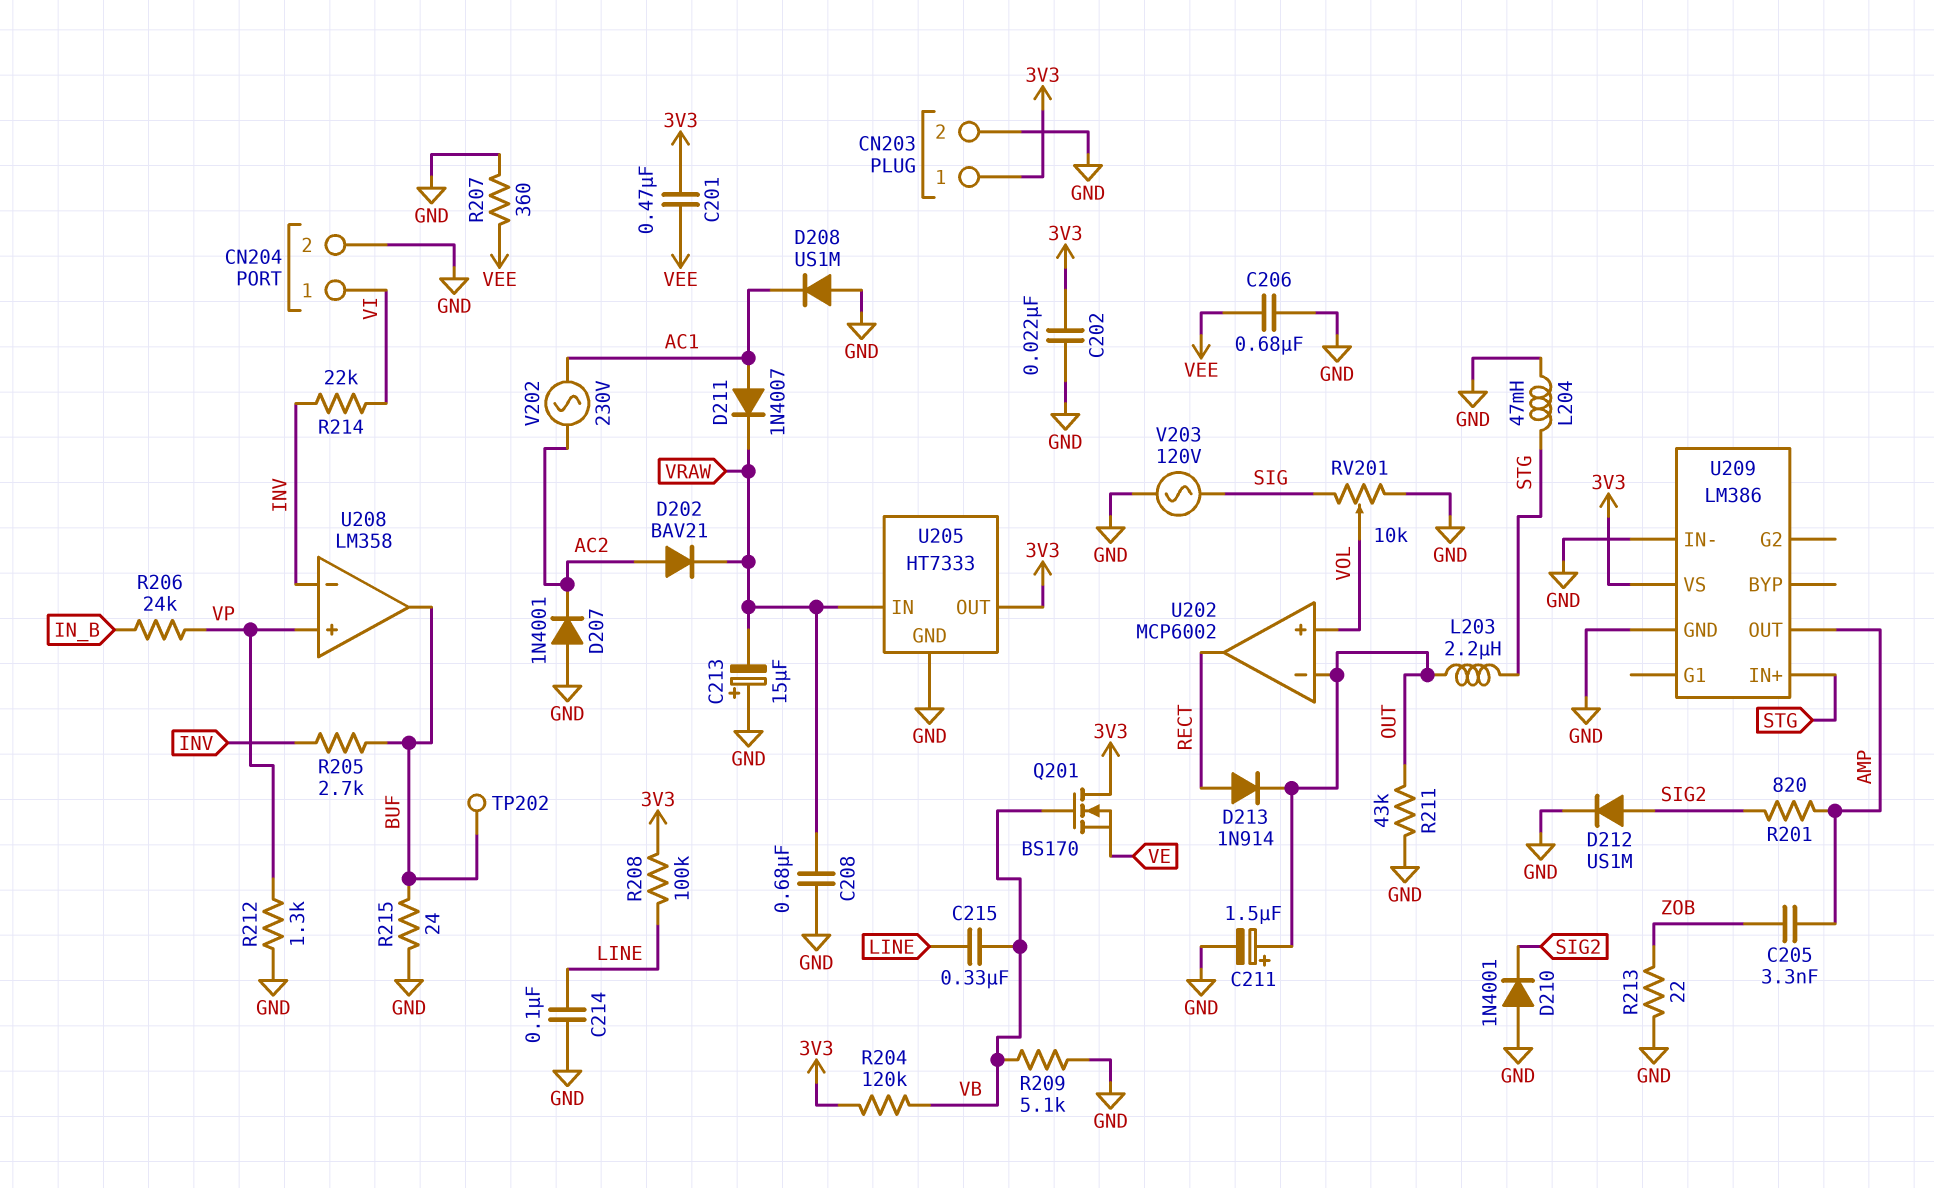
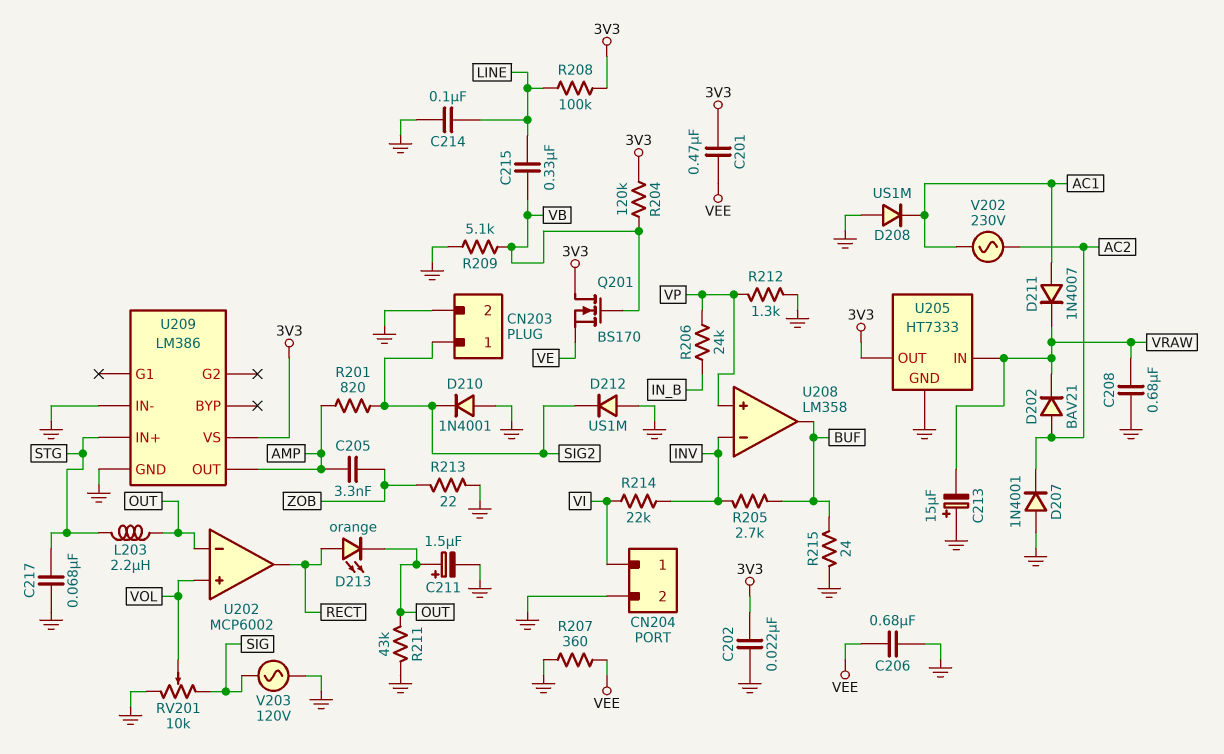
C217: none -> 68nF (GND, STG)
CN203 pin 1: 3V3 -> SIG2
D212: diode US1M (A SIG2, K GND) -> diode US1M (A GND, K SIG2)
D213: diode 1N914 (A RECT, K OUT) -> LED orange (A RECT, K OUT)
L204: 47mH (GND, STG) -> none
TP202: test point (BUF) -> none

